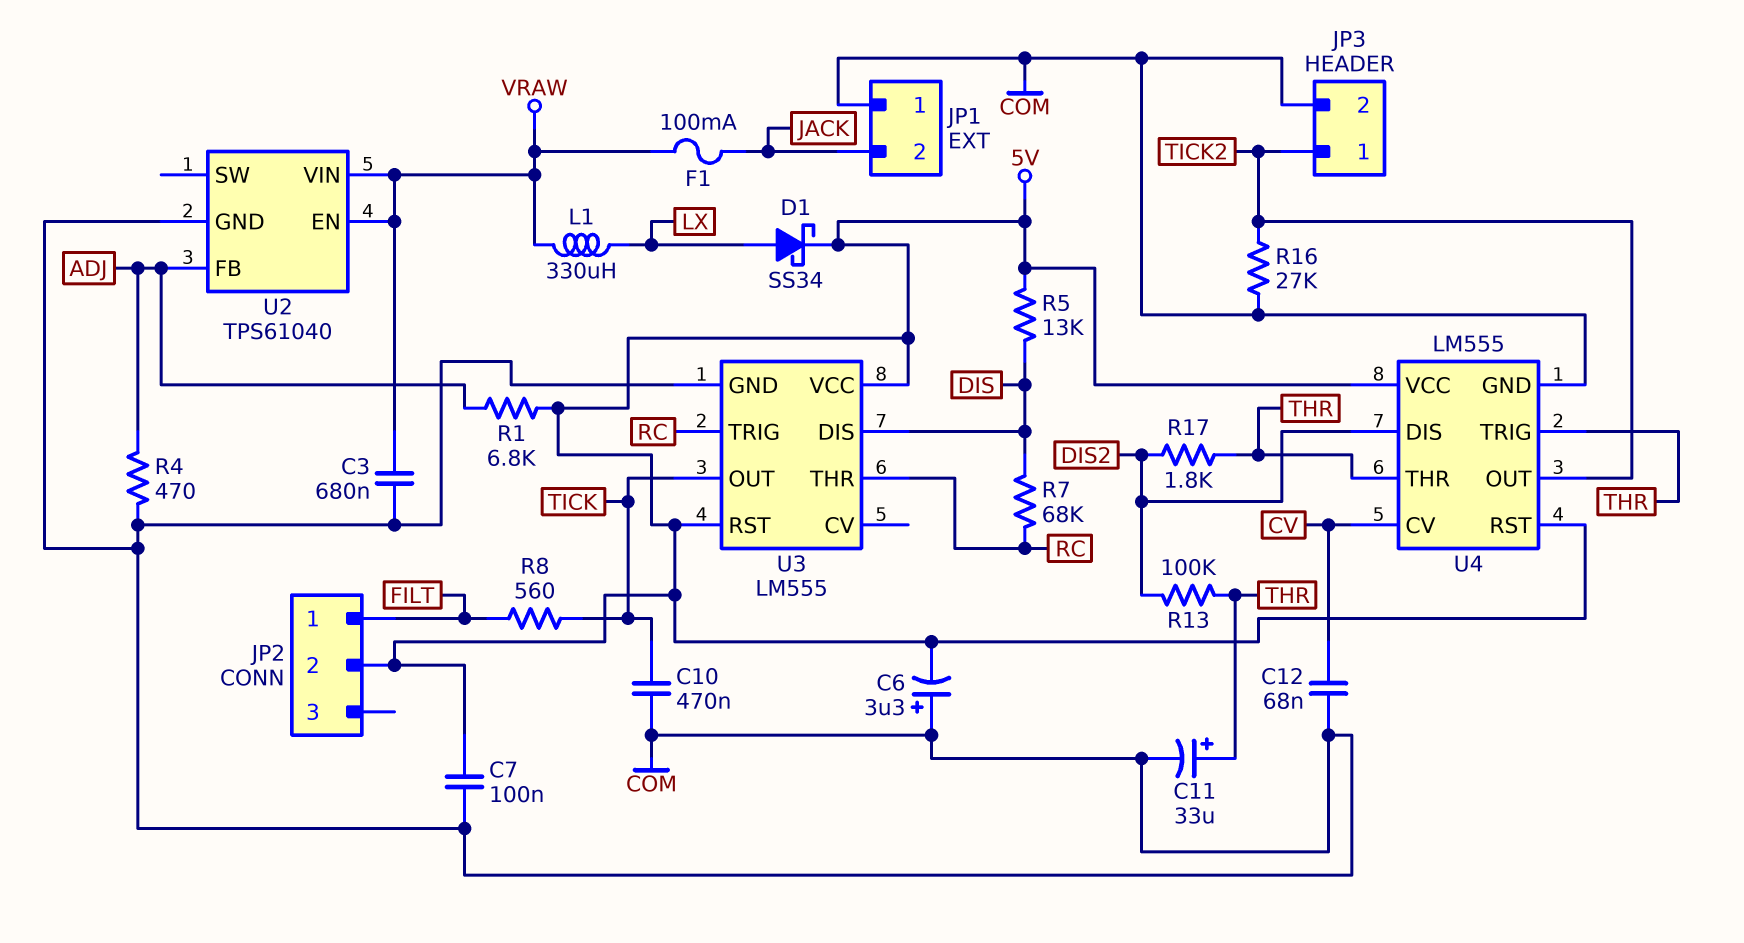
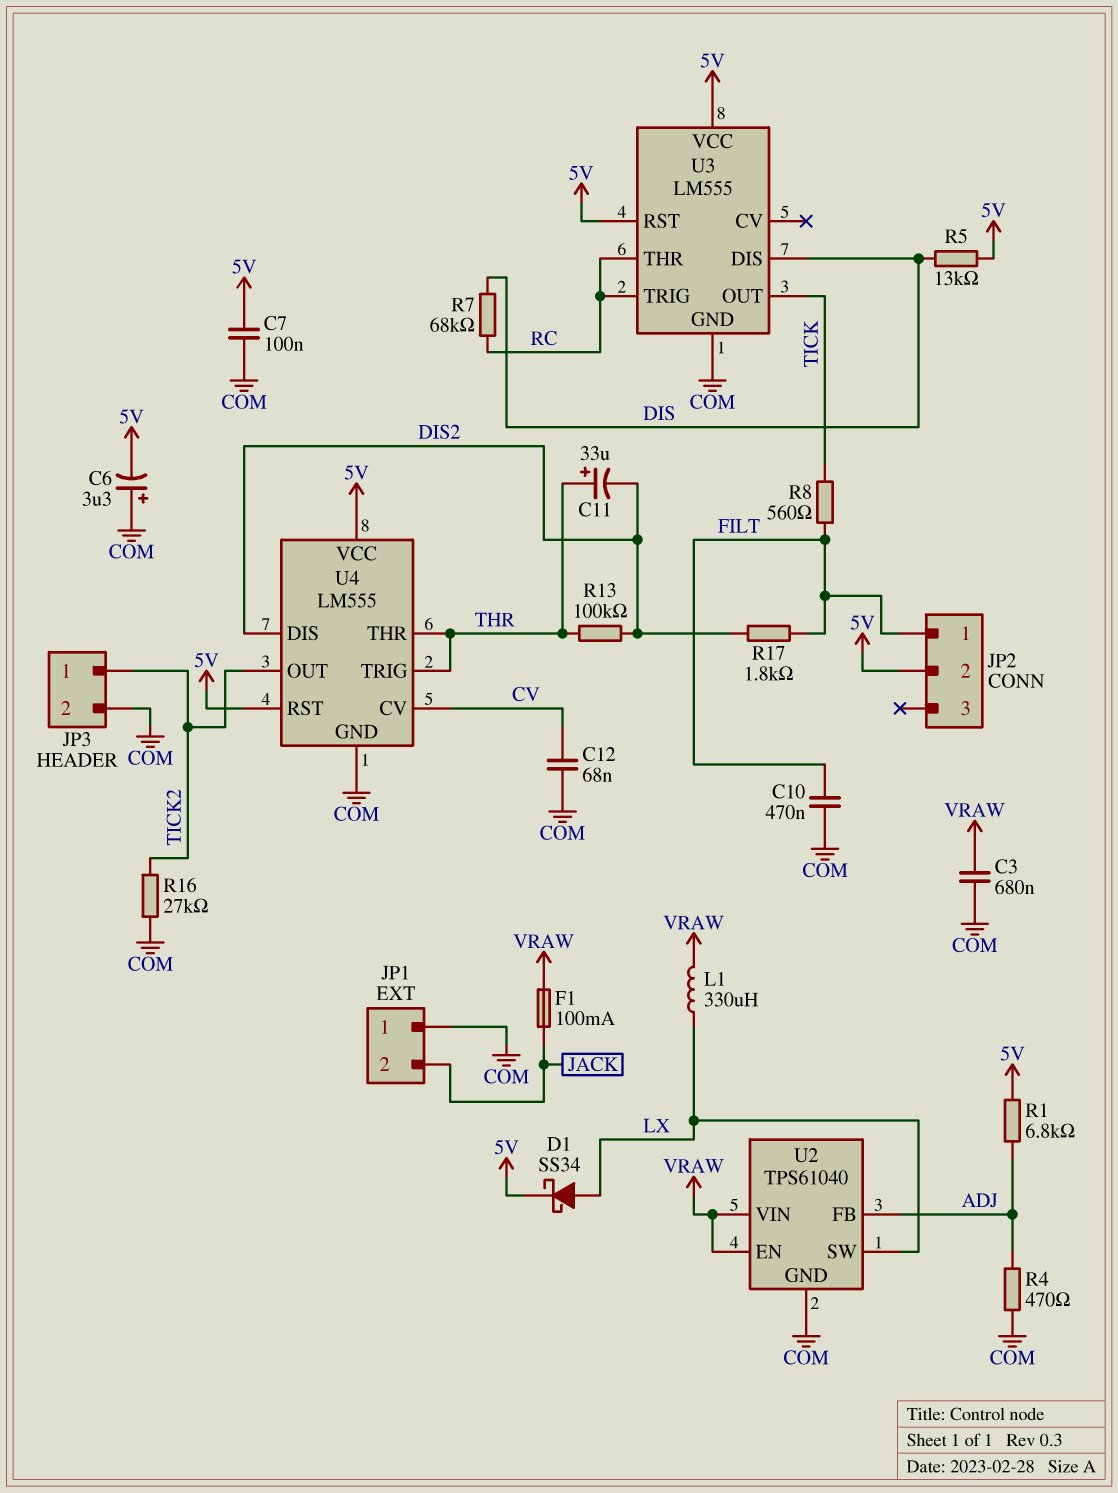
C10: 470nF (COM, TICK) -> 470nF (COM, FILT)
C11: 33uF (plus THR, minus COM) -> 33uF (plus THR, minus DIS2)
R17: 1.8k (DIS2, THR) -> 1.8k (DIS2, FILT)
U2 pin SW: none -> LX

